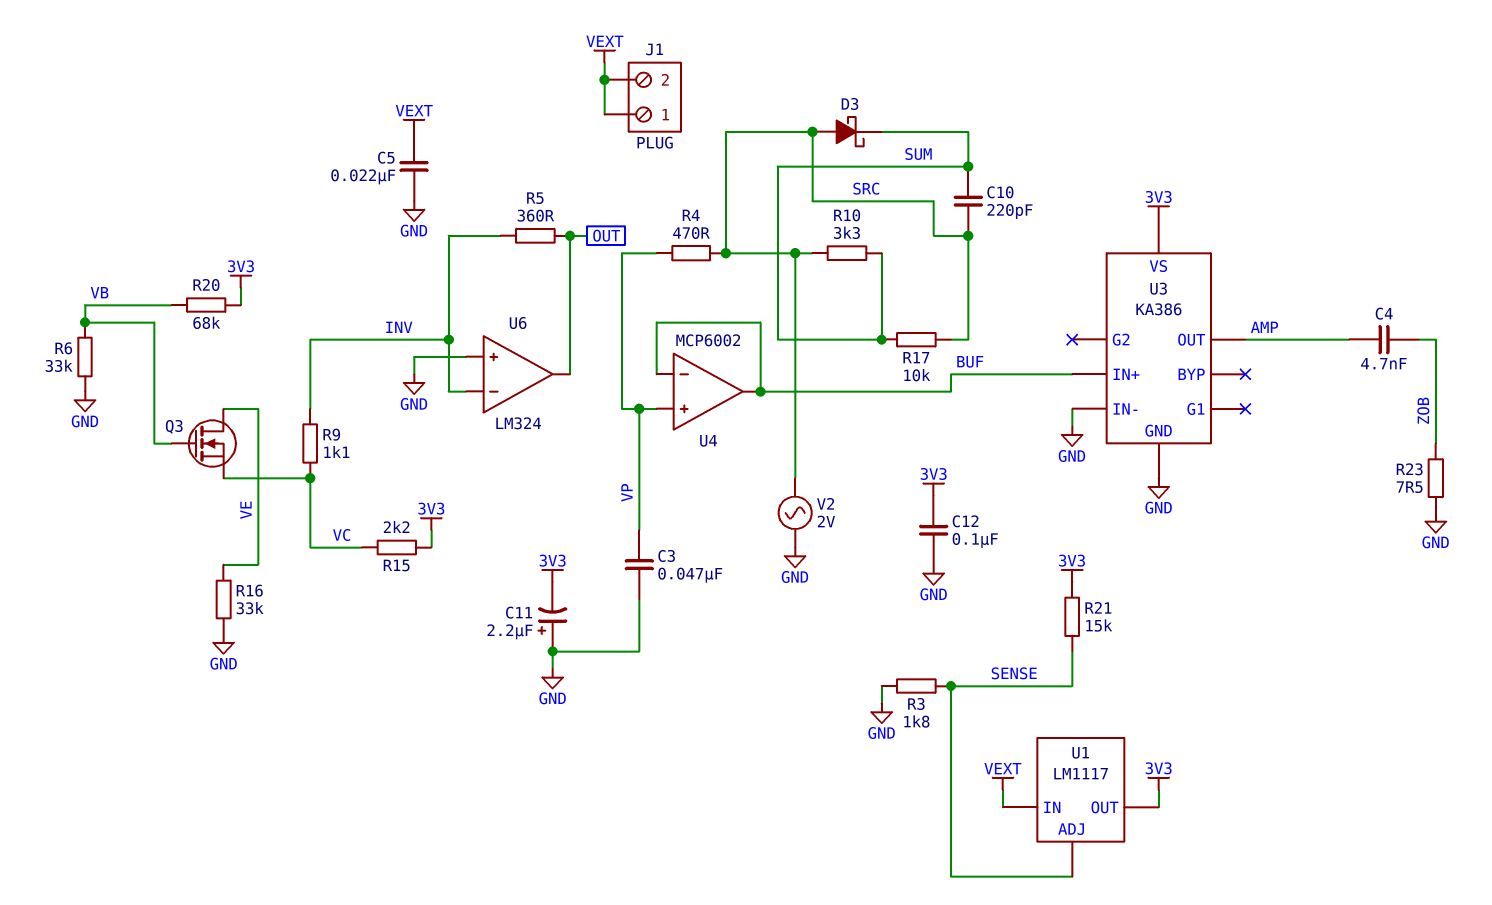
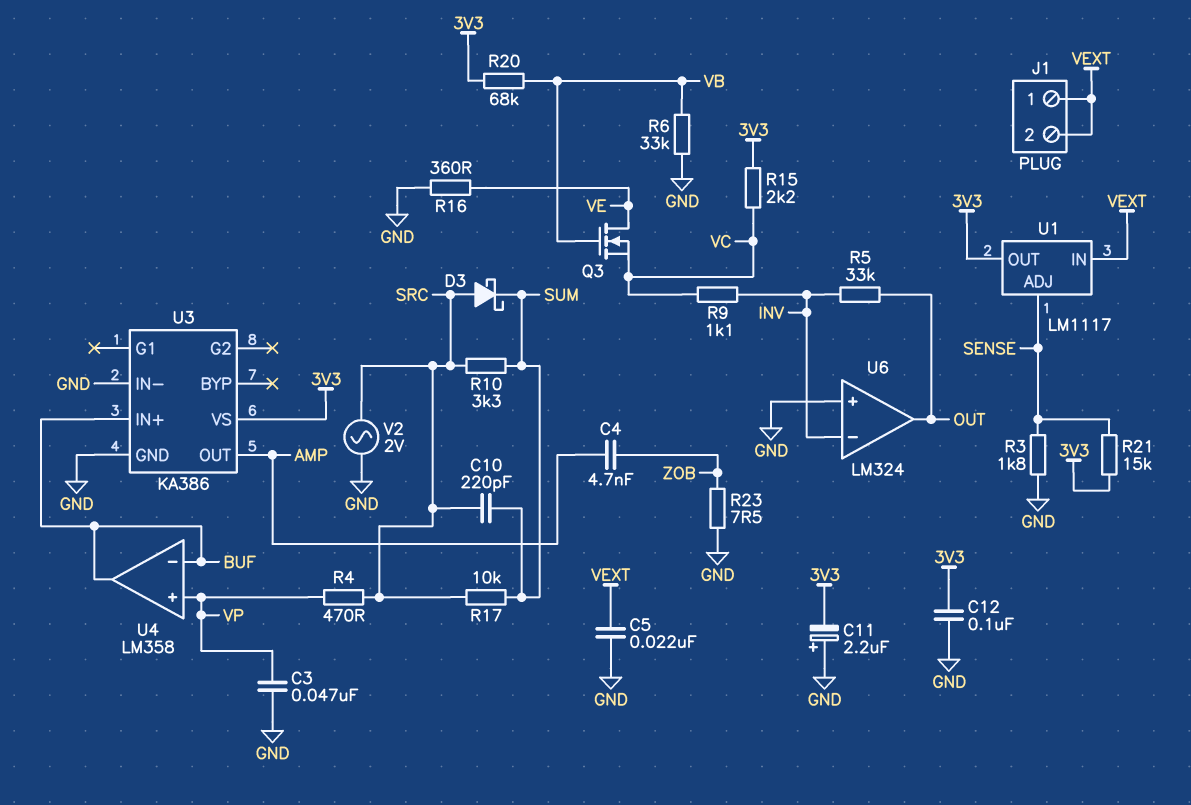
R5: 360 (INV, OUT) -> 33k (INV, OUT)
R16: 33k (GND, VE) -> 360 (GND, VE)
U4: MCP6002 -> LM358

